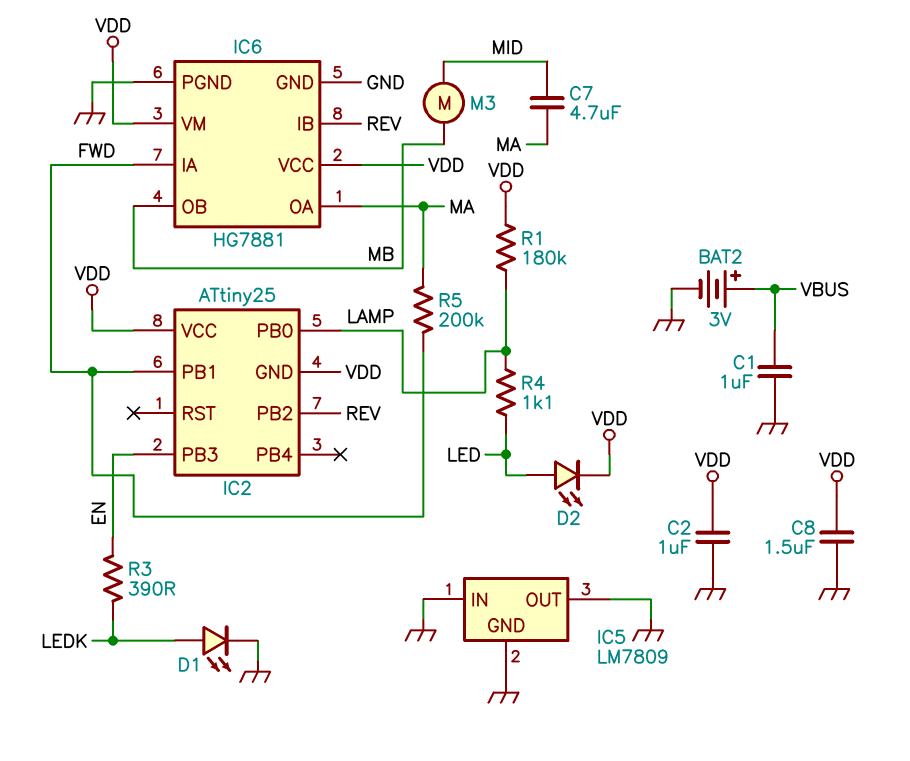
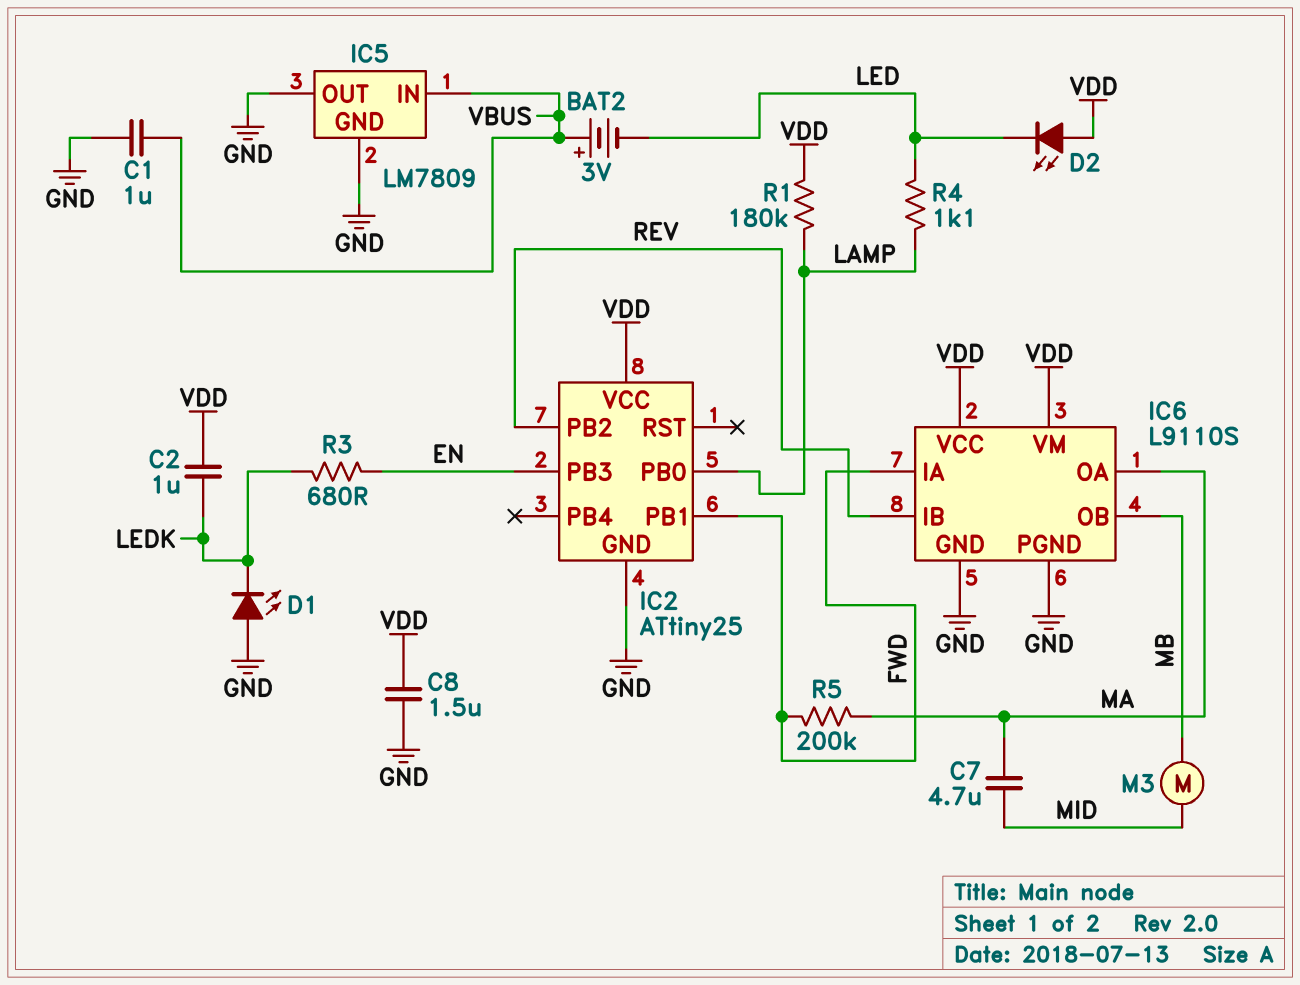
BAT2: 3V (plus VBUS, minus GND) -> 3V (plus VBUS, minus LED)
C2: 1uF (GND, VDD) -> 1uF (LEDK, VDD)
D1: LED (A LEDK, K GND) -> LED (A GND, K LEDK)
D2: LED (A LED, K VDD) -> LED (A VDD, K LED)
IC2 pin GND: VDD -> GND
IC5 pin IN: GND -> VBUS
IC6: HG7881 -> L9110S
R3: 390 (EN, LEDK) -> 680 (EN, LEDK)

